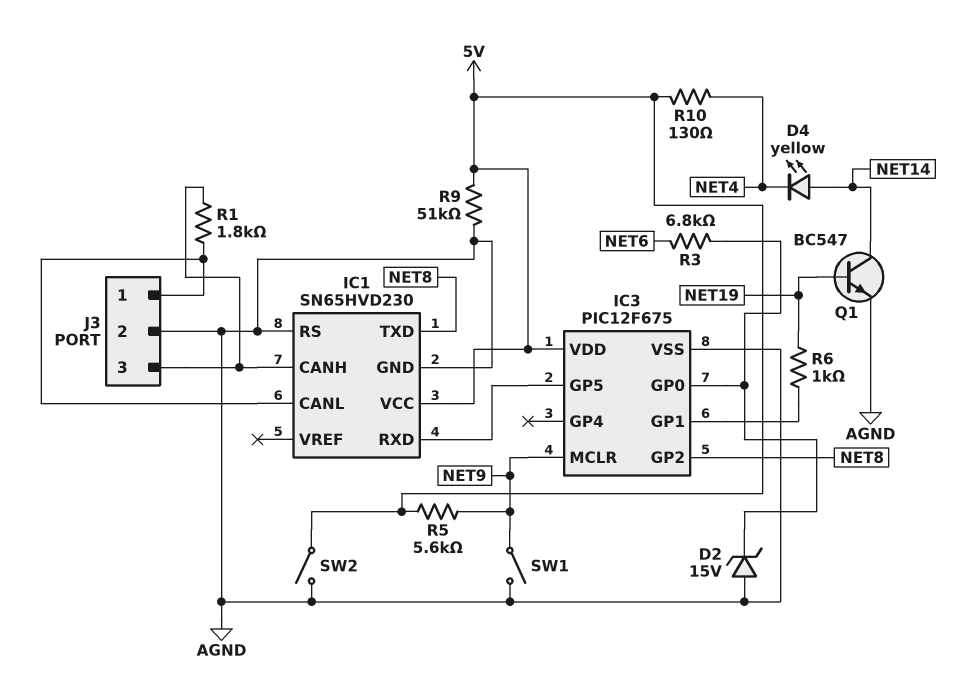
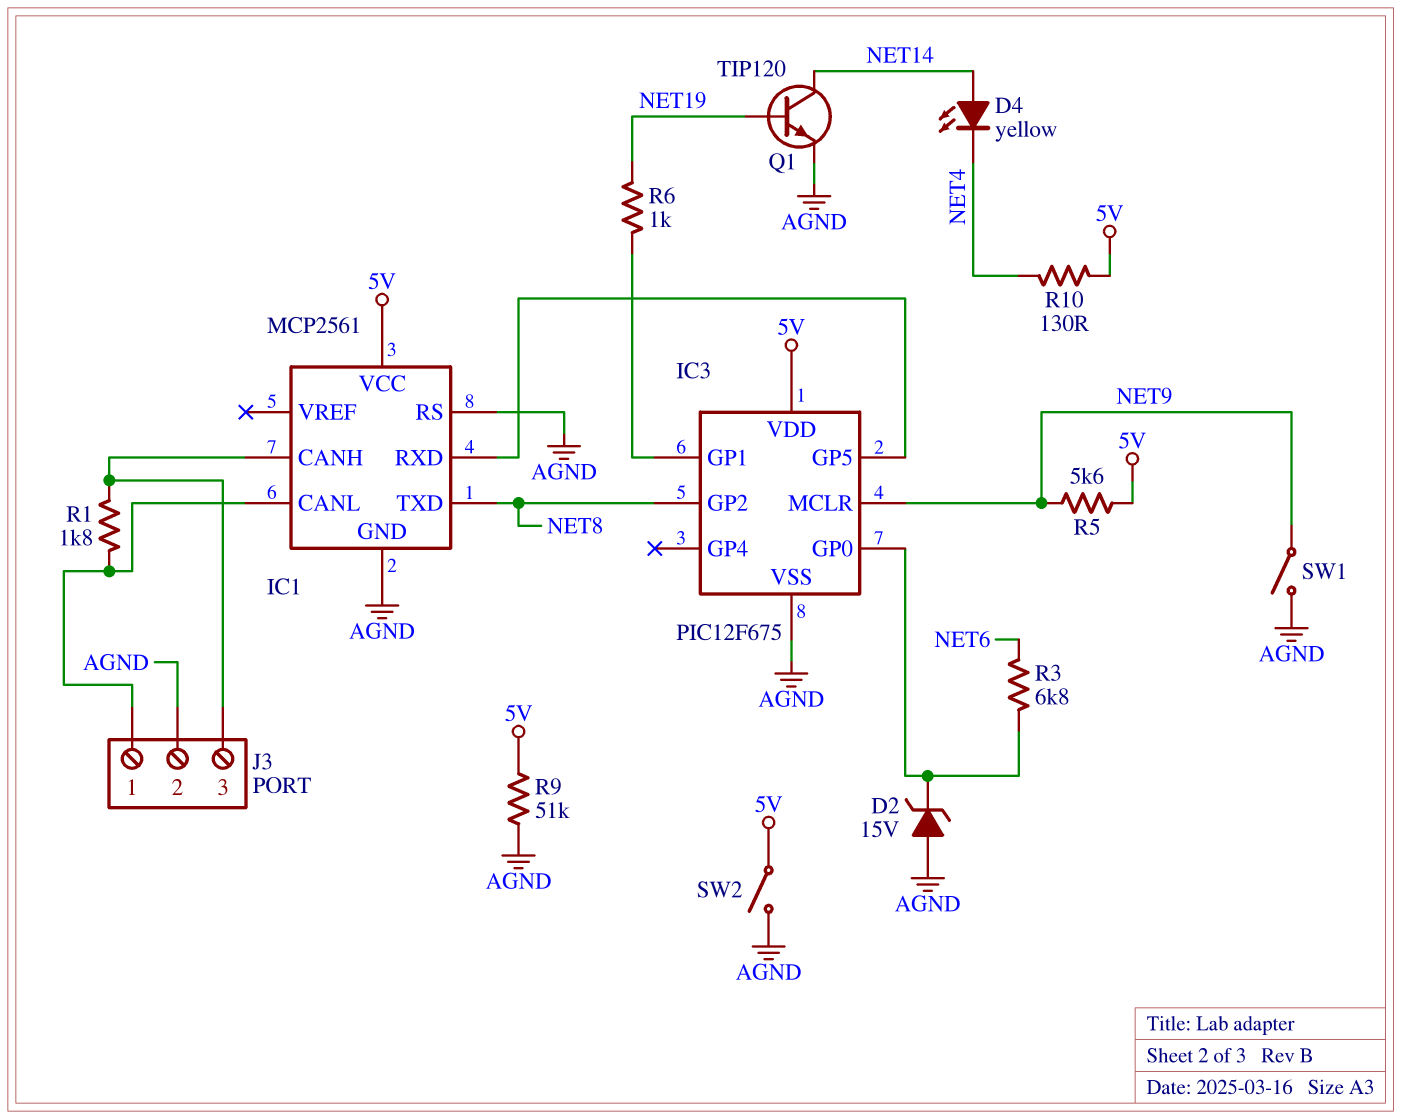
IC1: SN65HVD230 -> MCP2561
Q1: NPN BC547 (B NET19, C NET14, E AGND) -> NPN TIP120 (B NET19, C NET14, E AGND)

